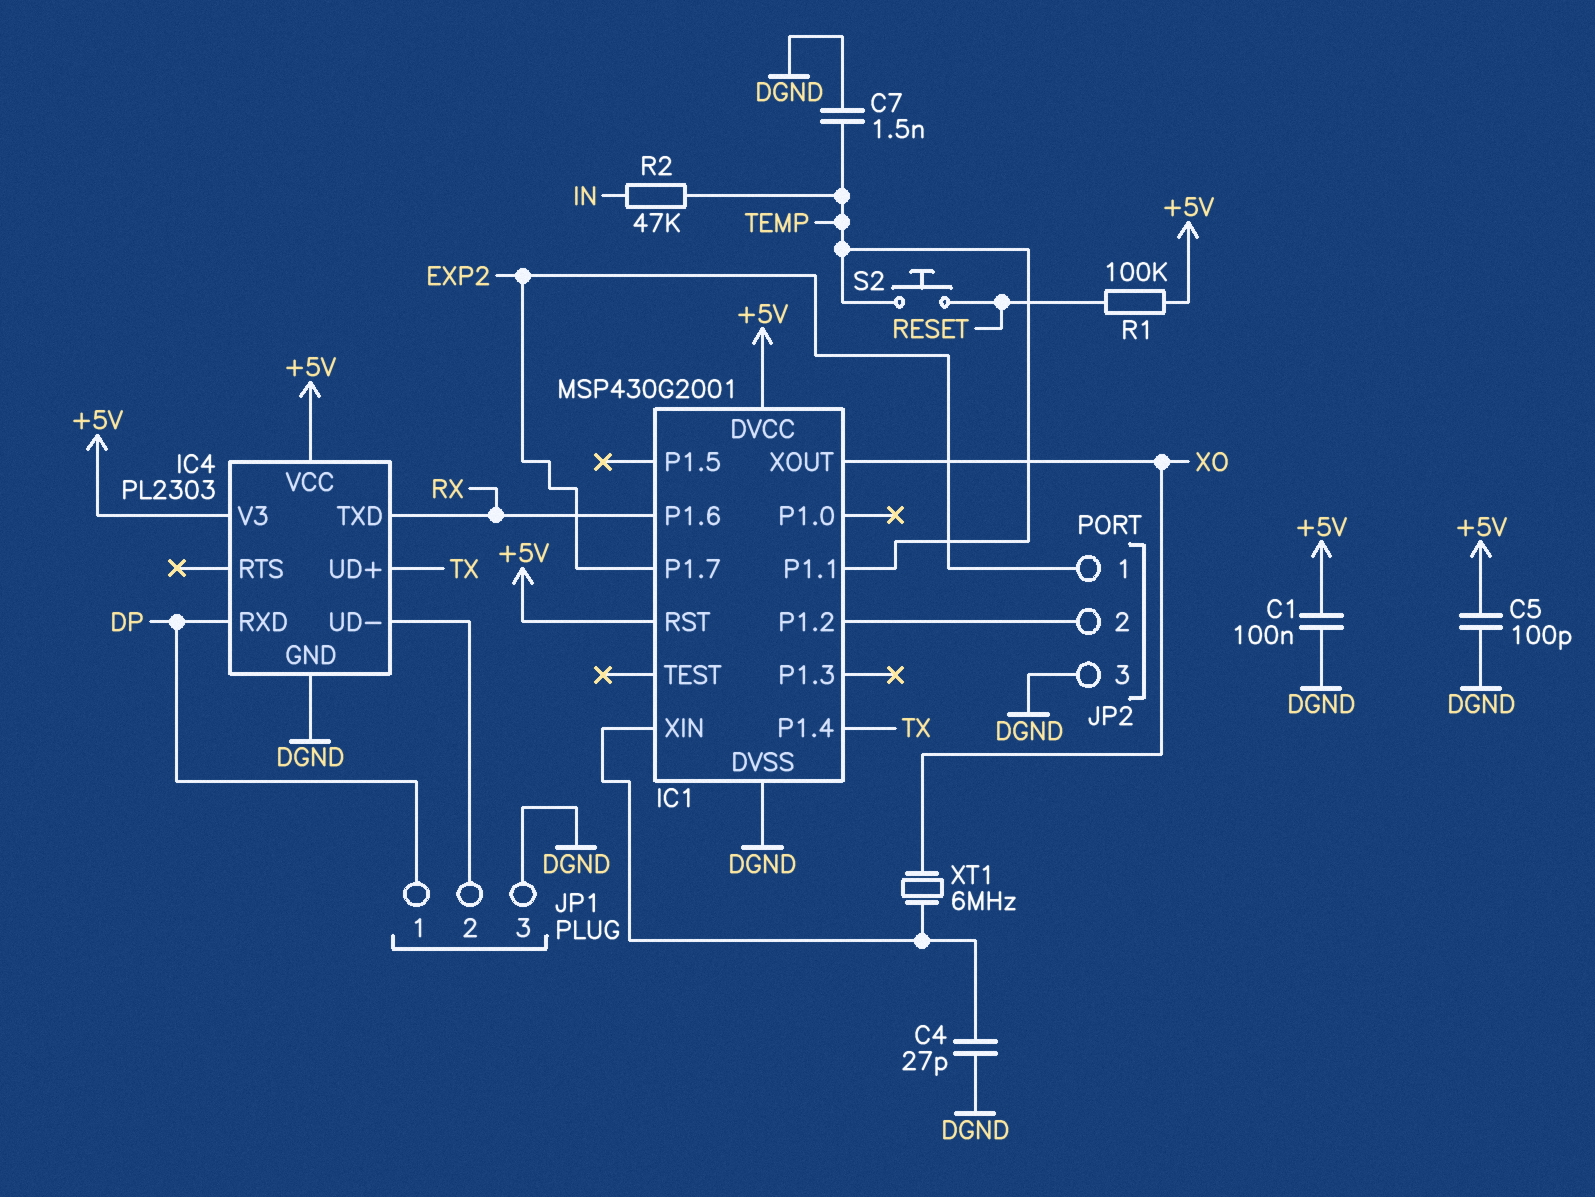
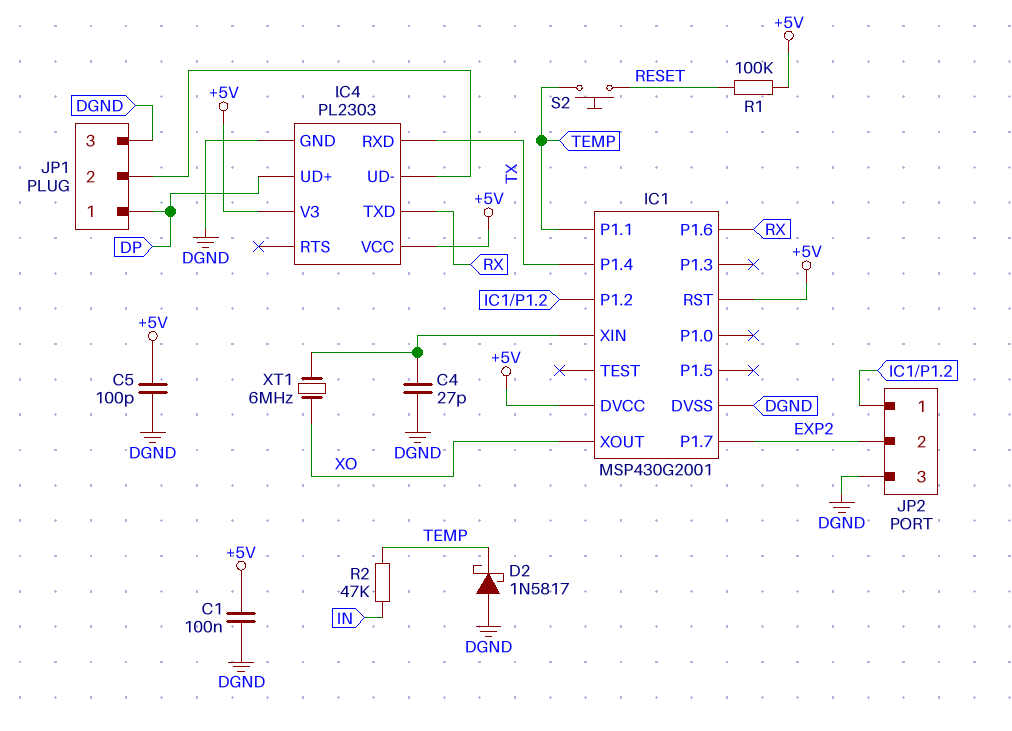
C7: 1.5nF (DGND, TEMP) -> none
D2: none -> schottky 1N5817 (A DGND, K TEMP)
IC4 pin RXD: DP -> TX
IC4 pin UD+: TX -> DP
JP2 pin 1: EXP2 -> IC1/P1.2
JP2 pin 2: IC1/P1.2 -> EXP2

